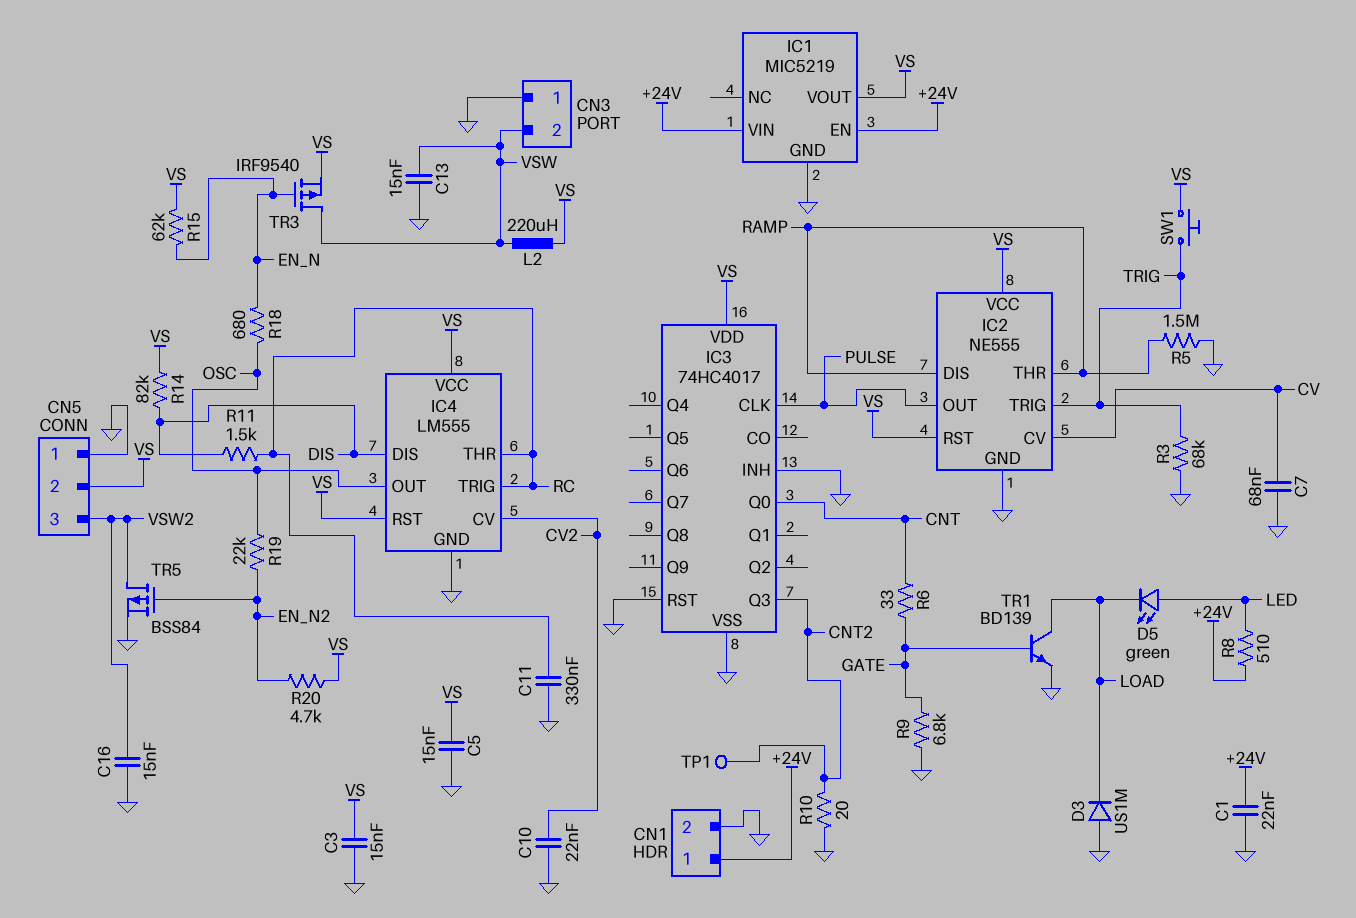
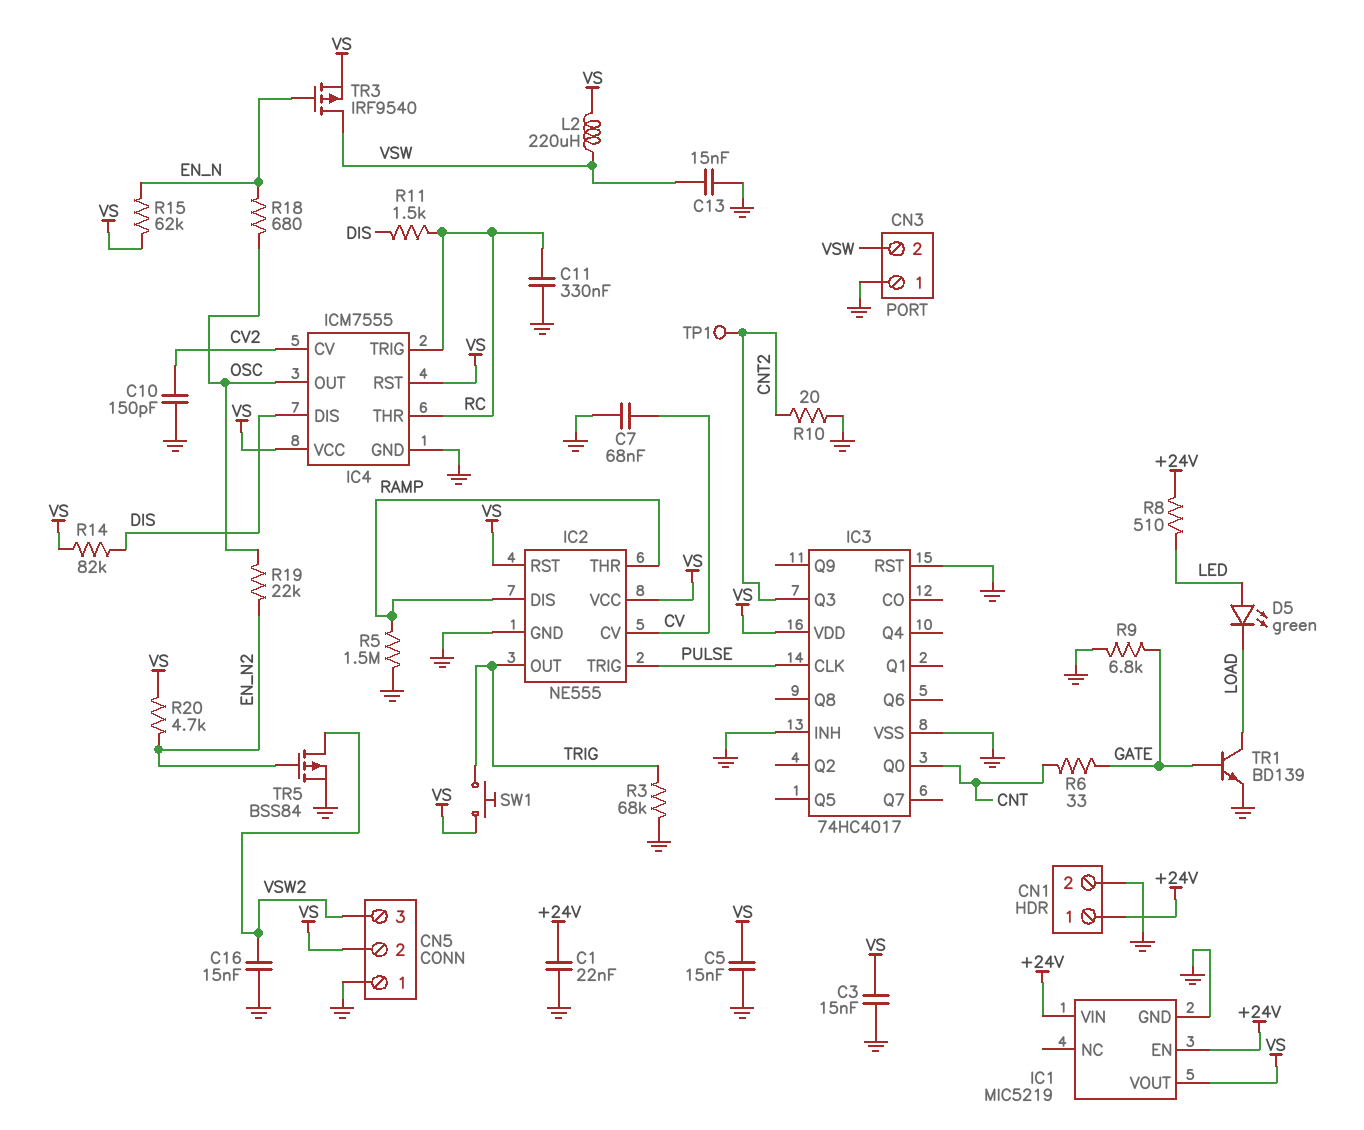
C10: 22nF (CV2, GND) -> 150pF (CV2, GND)
D3: diode US1M (A GND, K LOAD) -> none
IC2 pin OUT: PULSE -> TRIG
IC2 pin TRIG: TRIG -> PULSE
IC4: LM555 -> ICM7555

